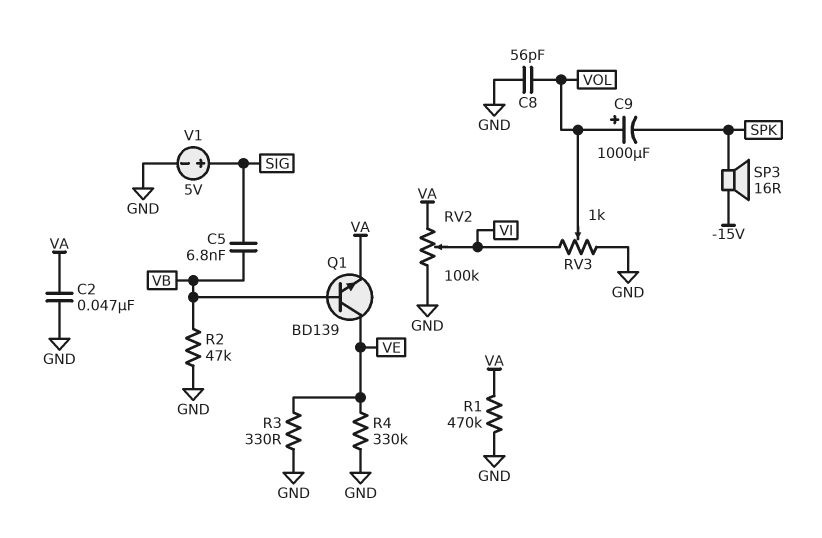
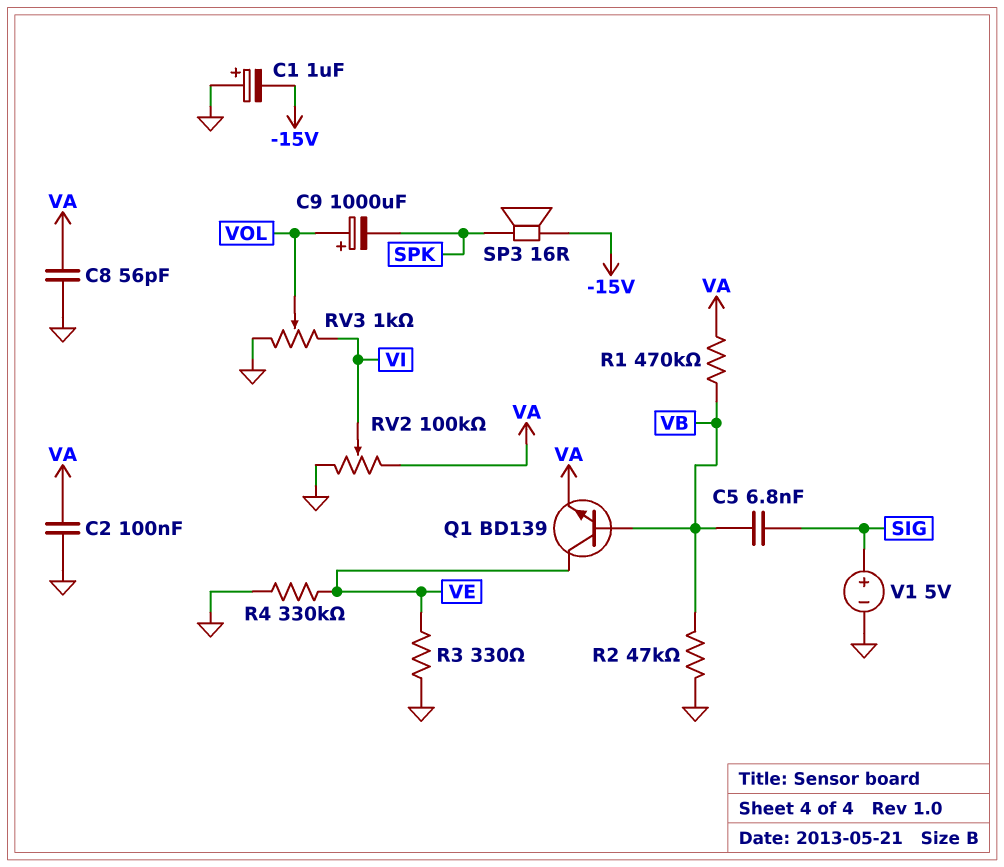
C1: none -> 1uF (plus GND, minus -15V)
C2: 47nF (GND, VA) -> 100nF (GND, VA)
C8: 56pF (GND, VOL) -> 56pF (GND, VA)
R1: 470k (GND, VA) -> 470k (VA, VB)

